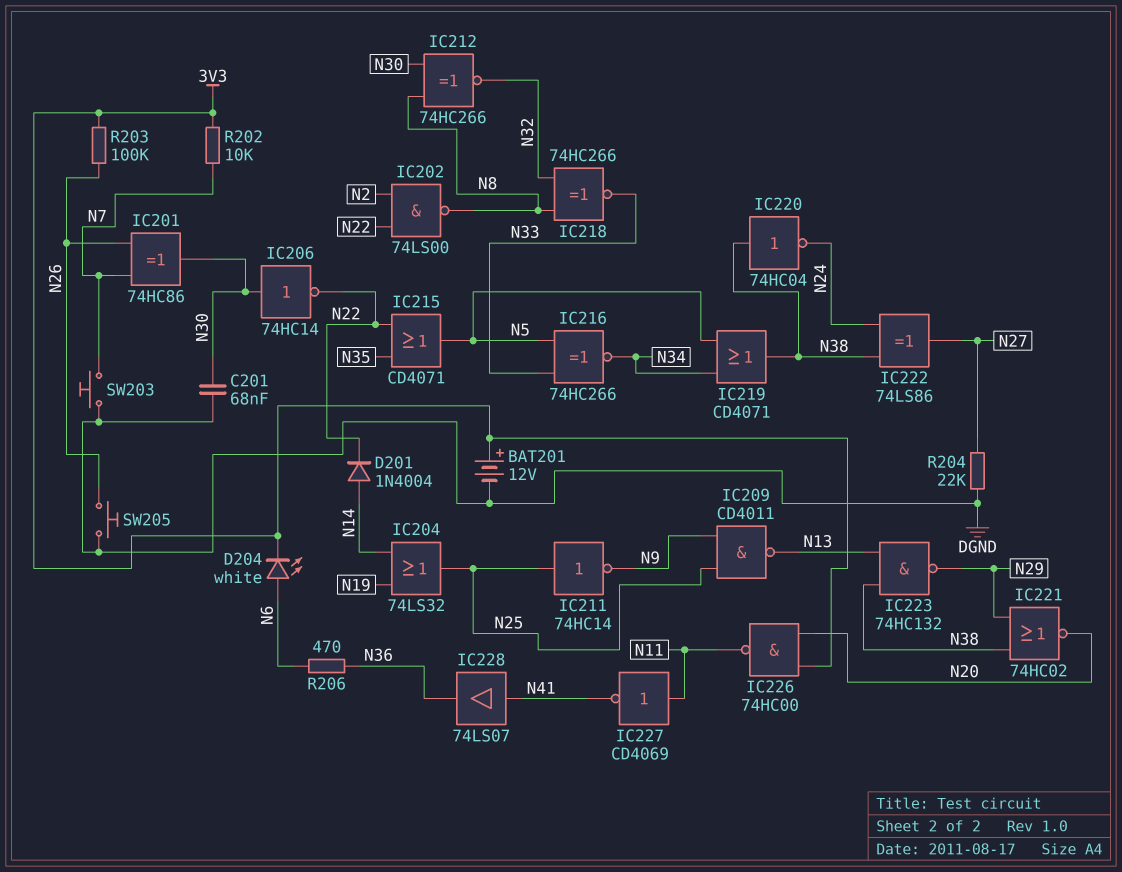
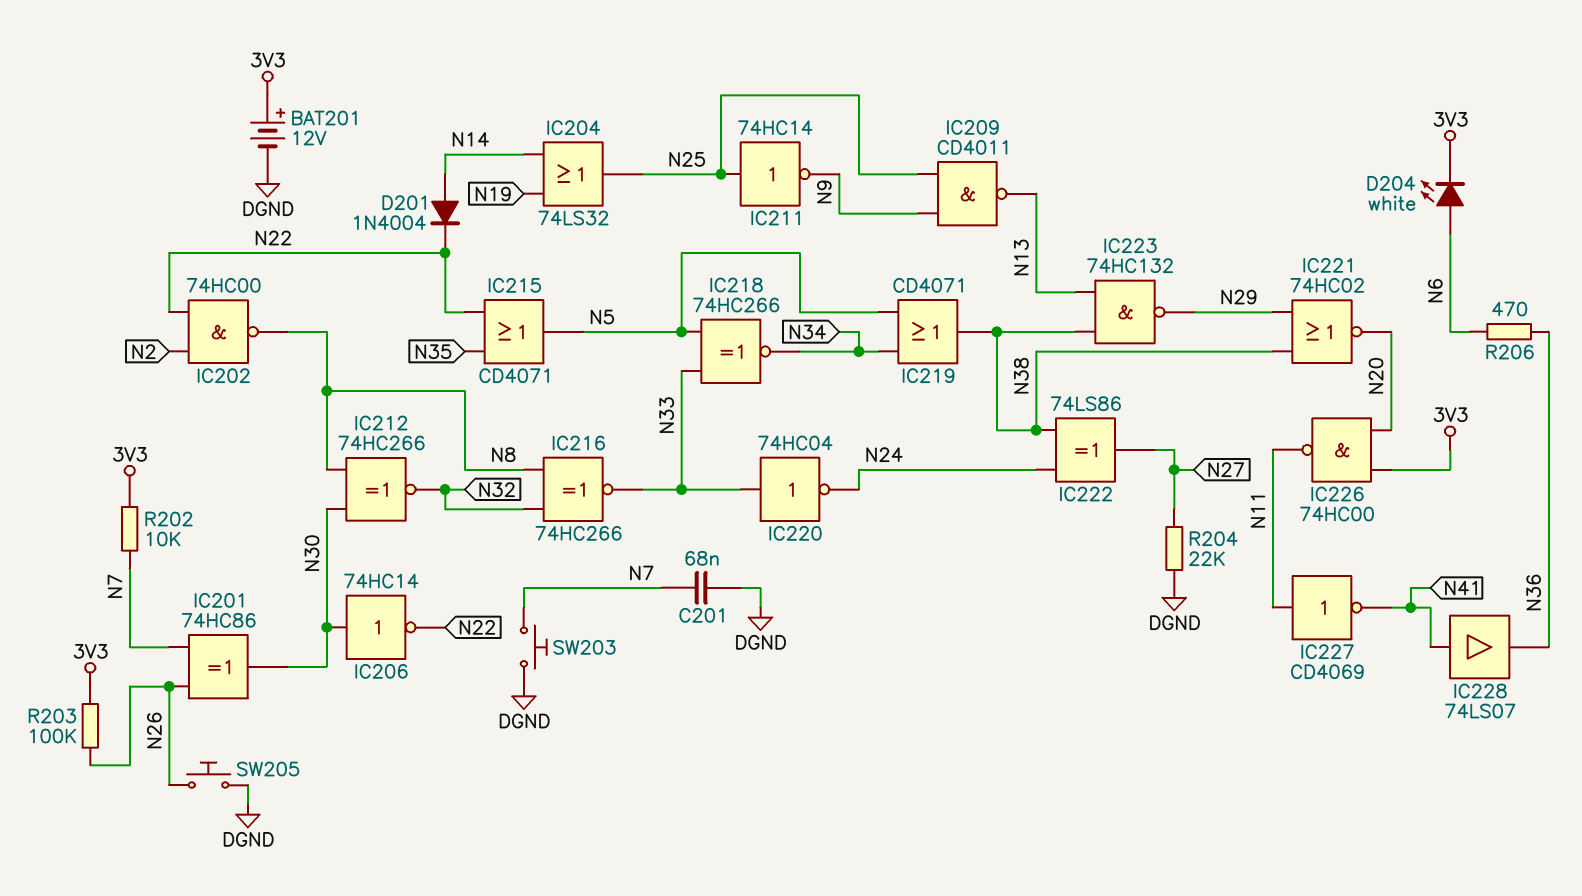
C201: 68nF (DGND, N30) -> 68nF (DGND, N7)
IC202: NAND 74LS00 (in N2, in N22, out N8) -> NAND 74HC00 (in N2, in N22, out N8)
IC216: XNOR 74HC266 (in N5, in N33, out N34) -> XNOR 74HC266 (in N8, in N32, out N33)
IC218: XNOR 74HC266 (in N8, in N32, out N33) -> XNOR 74HC266 (in N5, in N33, out N34)
IC220: NOT 74HC04 (in N38, out N24) -> NOT 74HC04 (in N33, out N24)

